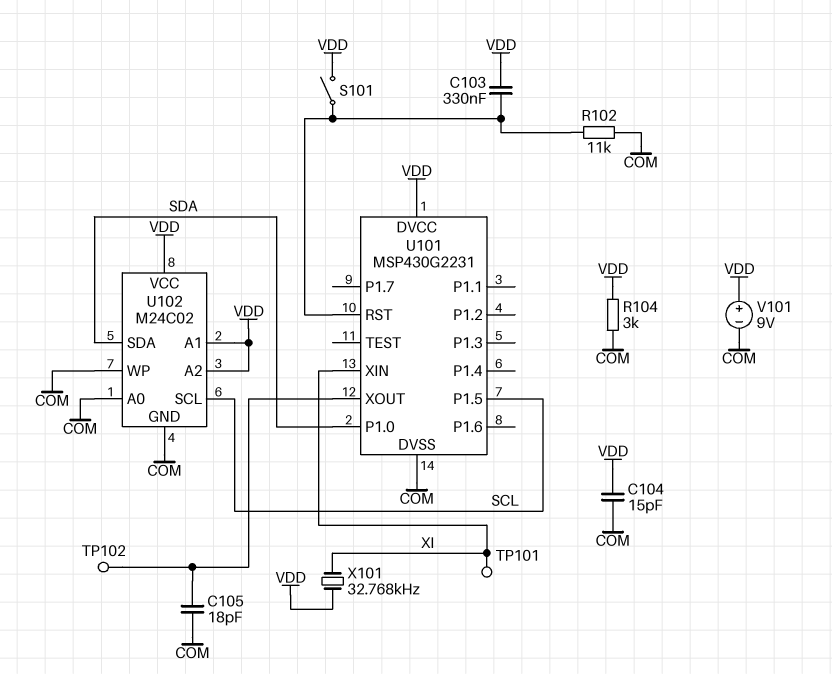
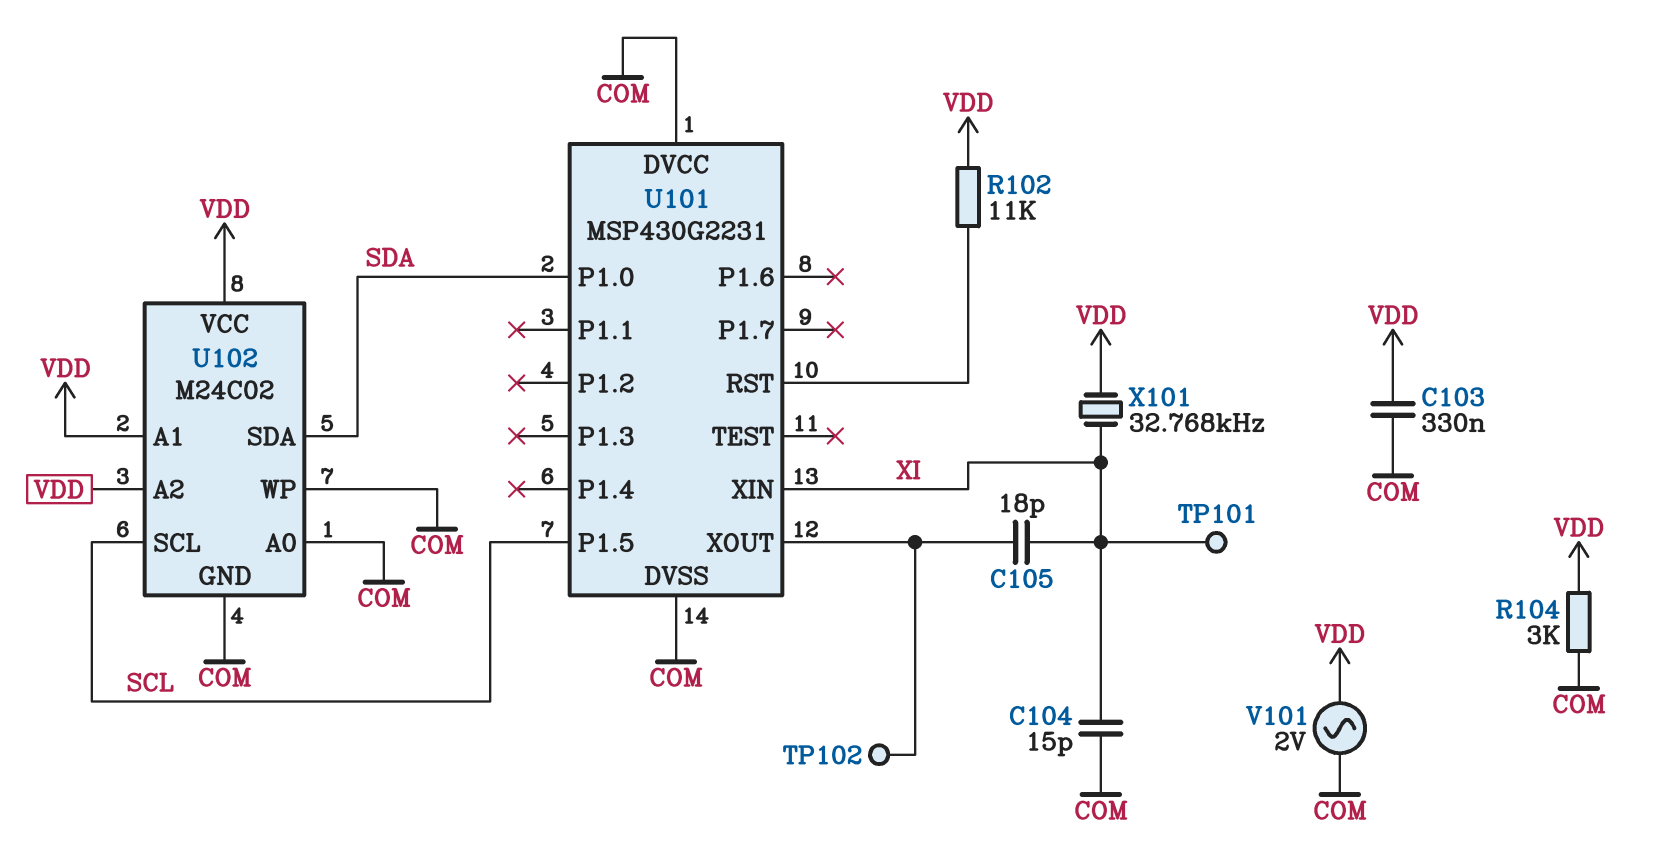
C103: 330nF (U101/RST, VDD) -> 330nF (COM, VDD)
C104: 15pF (COM, VDD) -> 15pF (COM, XI)
C105: 18pF (COM, U101/XOUT) -> 18pF (U101/XOUT, XI)
R102: 11k (COM, U101/RST) -> 11k (U101/RST, VDD)
S101: switch (U101/RST, VDD) -> none
U101 pin DVCC: VDD -> COM
V101: 9V (plus VDD, minus COM) -> AC 2V (COM, VDD)

